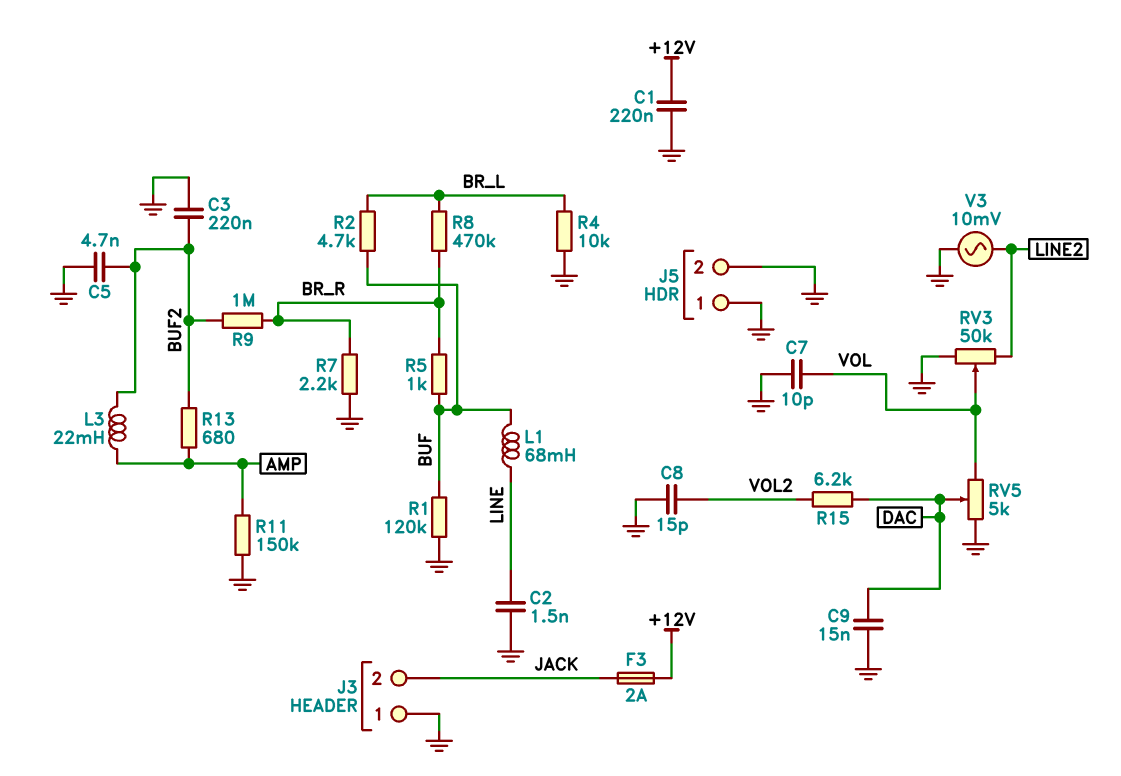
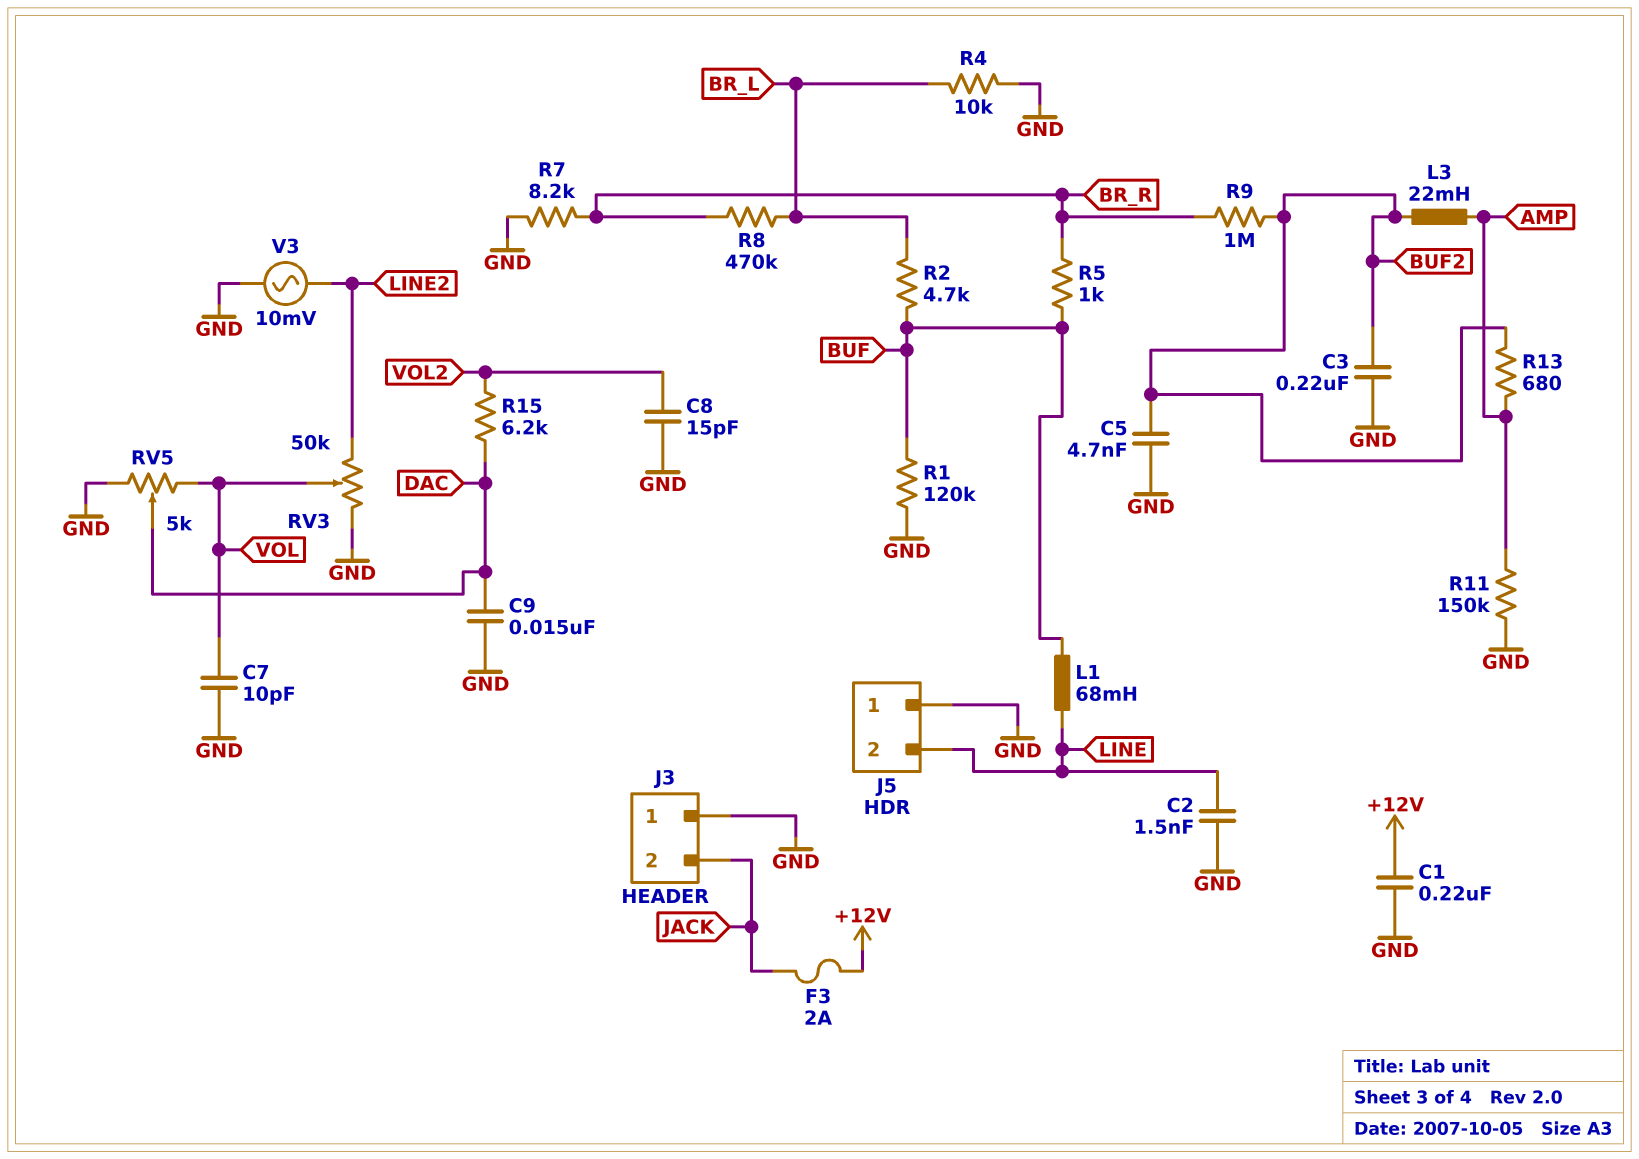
J5 pin 2: GND -> LINE
R7: 2.2k (BR_R, GND) -> 8.2k (BR_R, GND)

